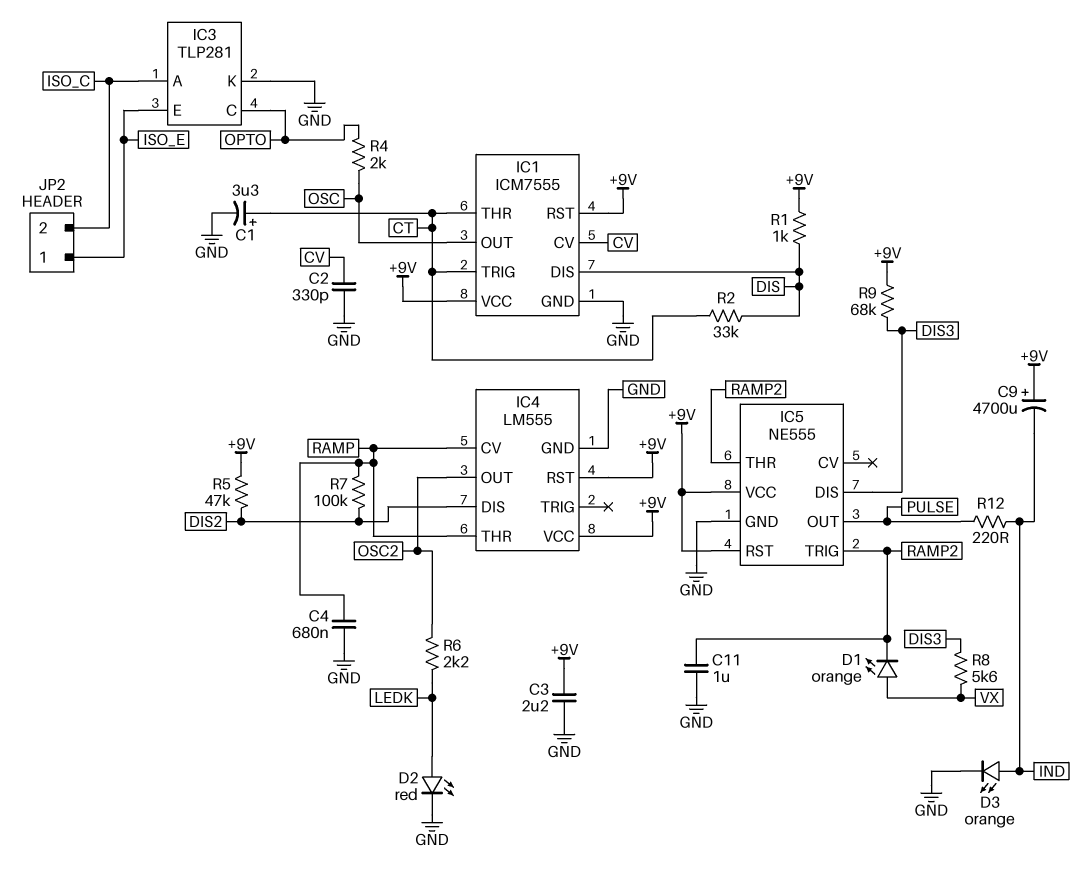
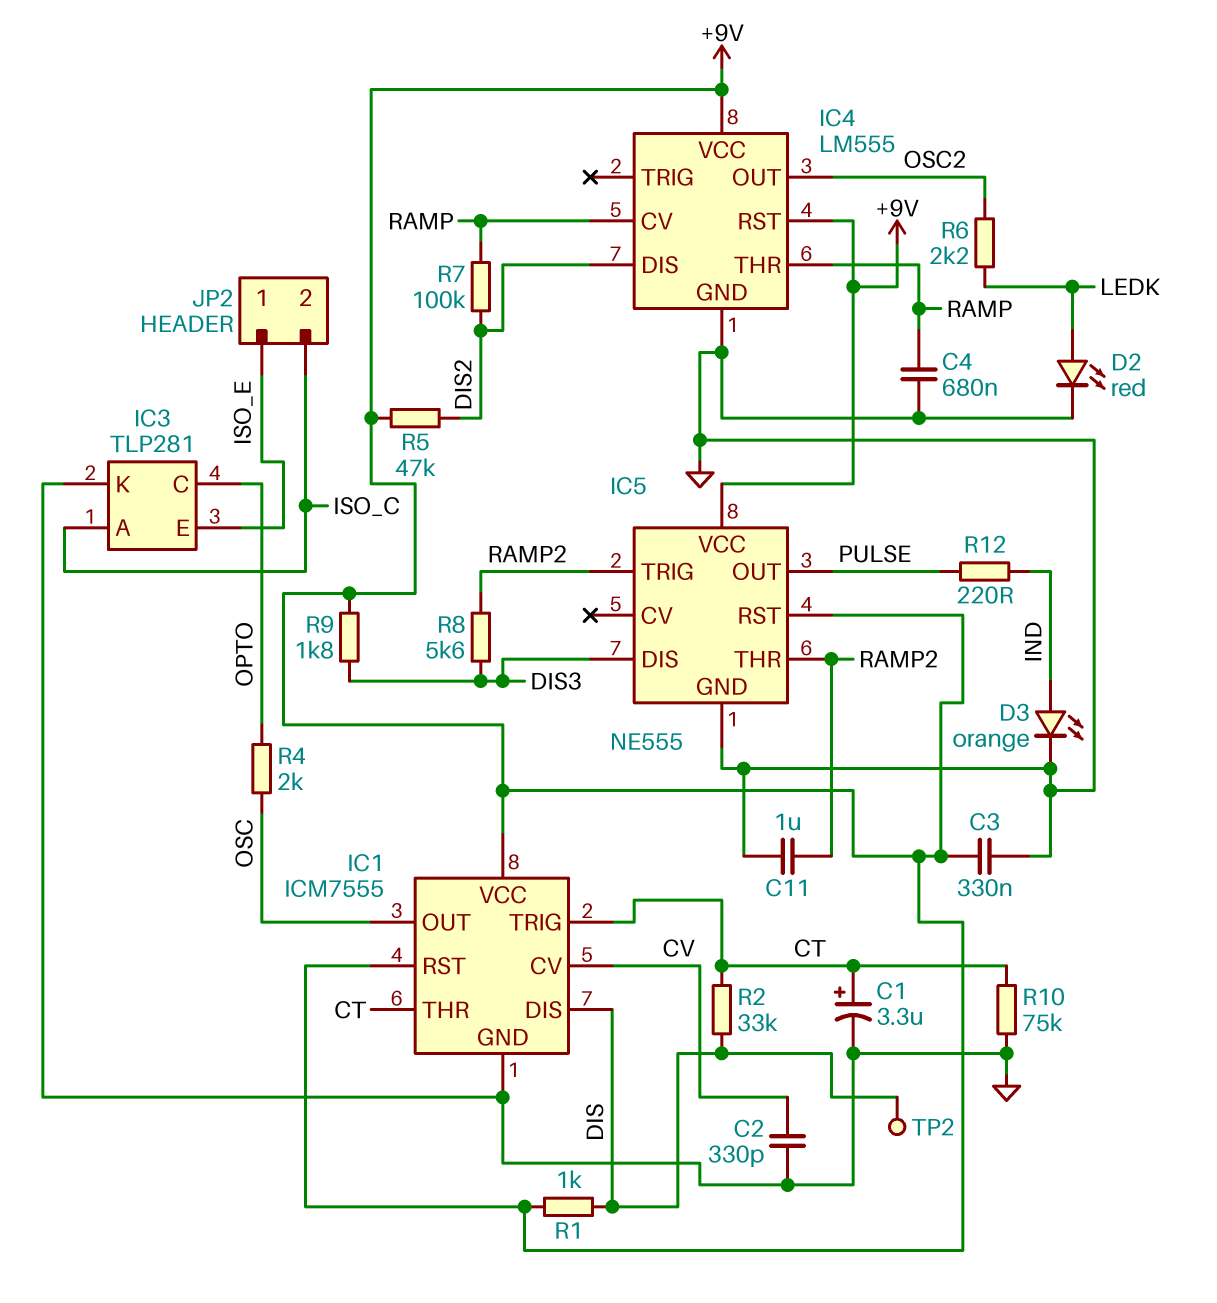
C3: 2.2uF (+9V, GND) -> 330nF (+9V, GND)
C9: 4700uF (plus +9V, minus IND) -> none
D1: LED orange (A VX, K RAMP2) -> none
R8: 5.6k (DIS3, VX) -> 5.6k (DIS3, RAMP2)
R9: 68k (+9V, DIS3) -> 1.8k (+9V, DIS3)
R10: none -> 75k (CT, GND)
TP2: none -> test point (DIS)

